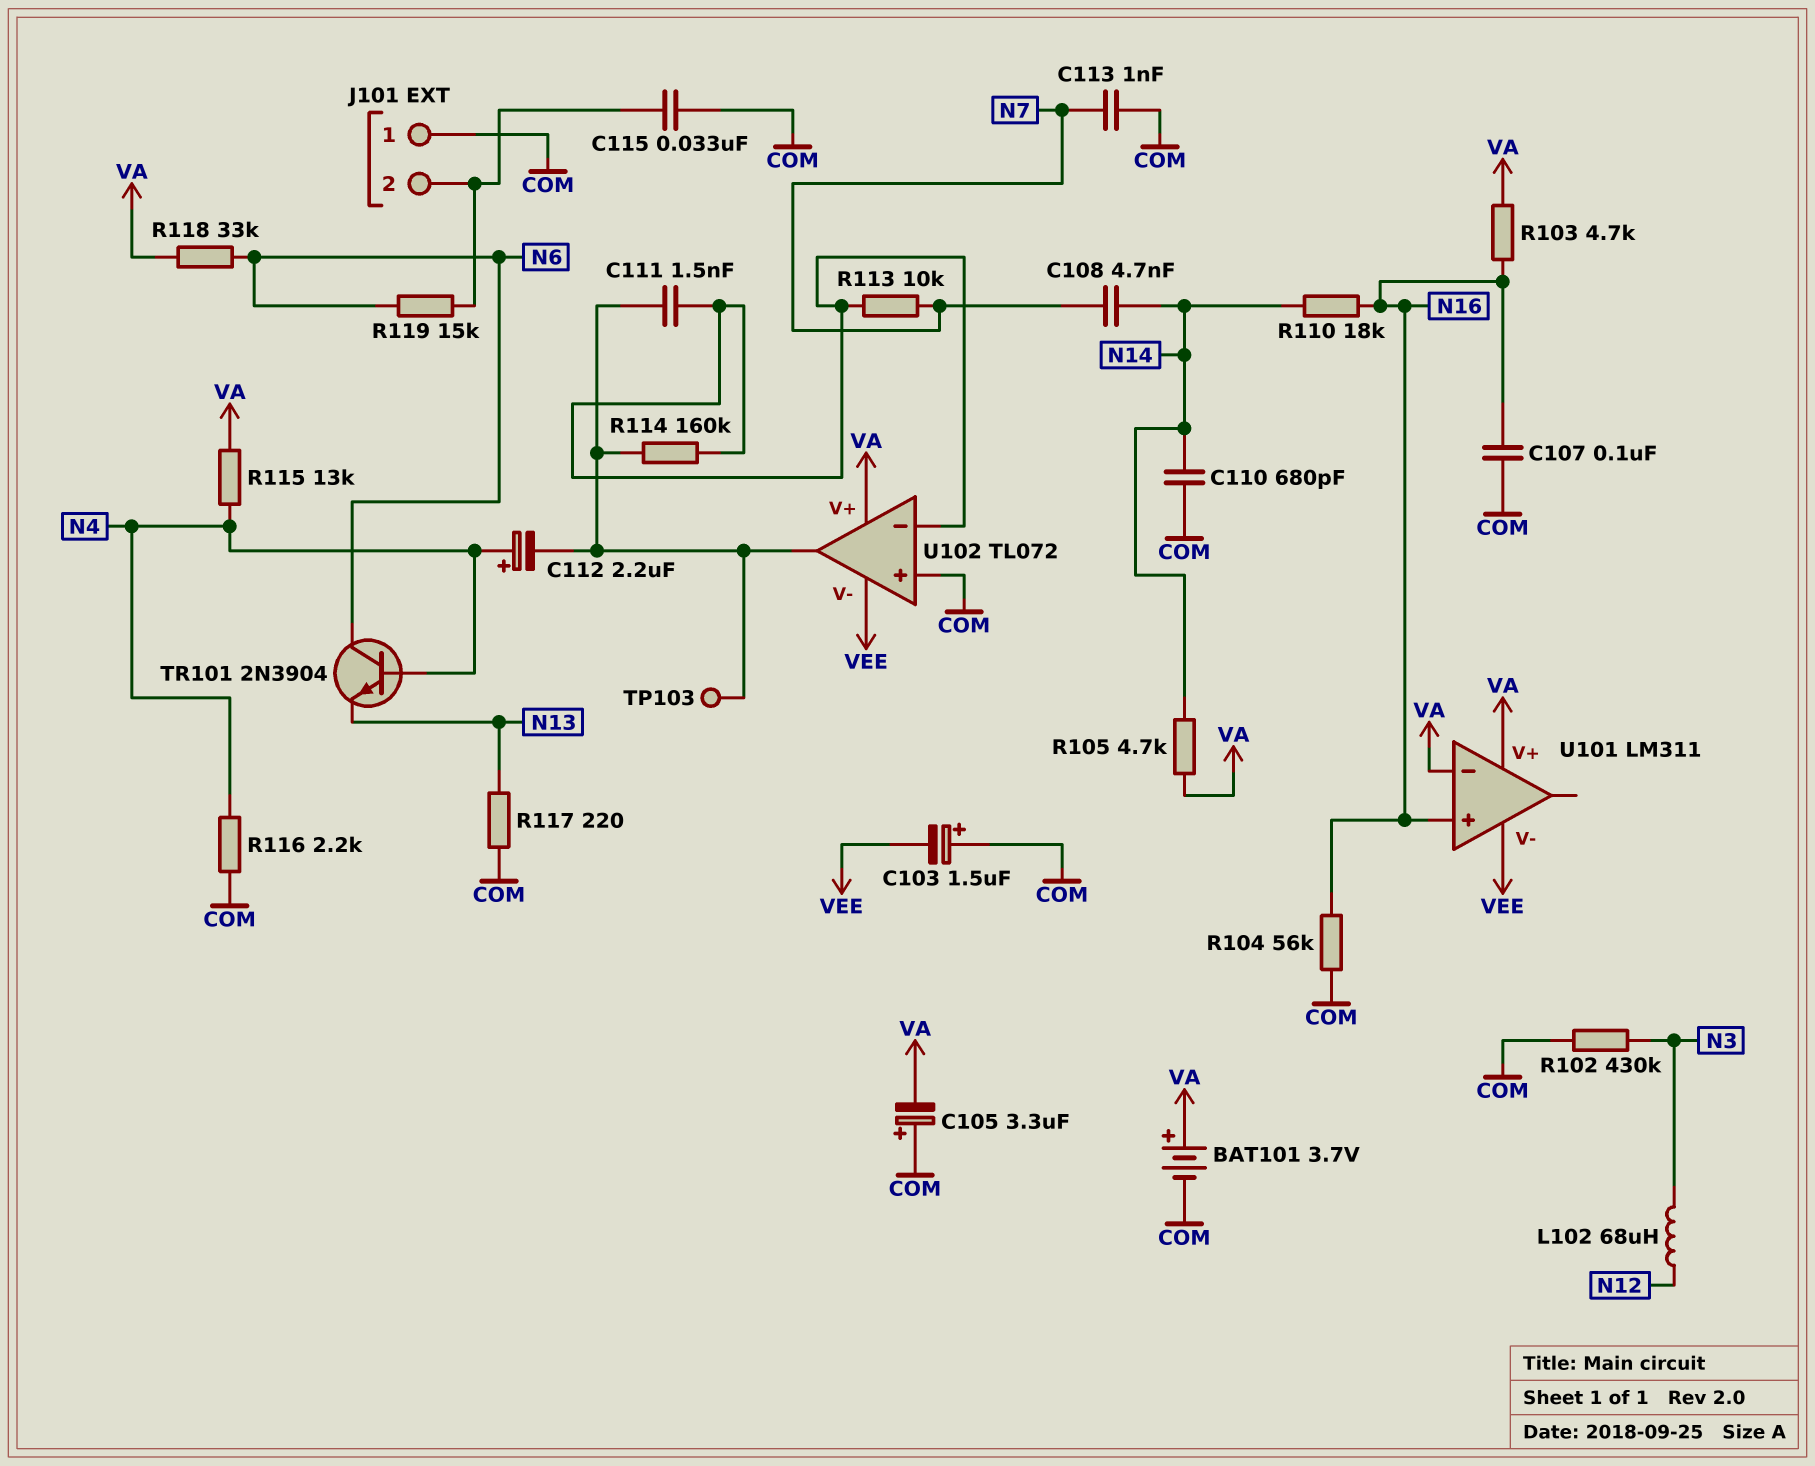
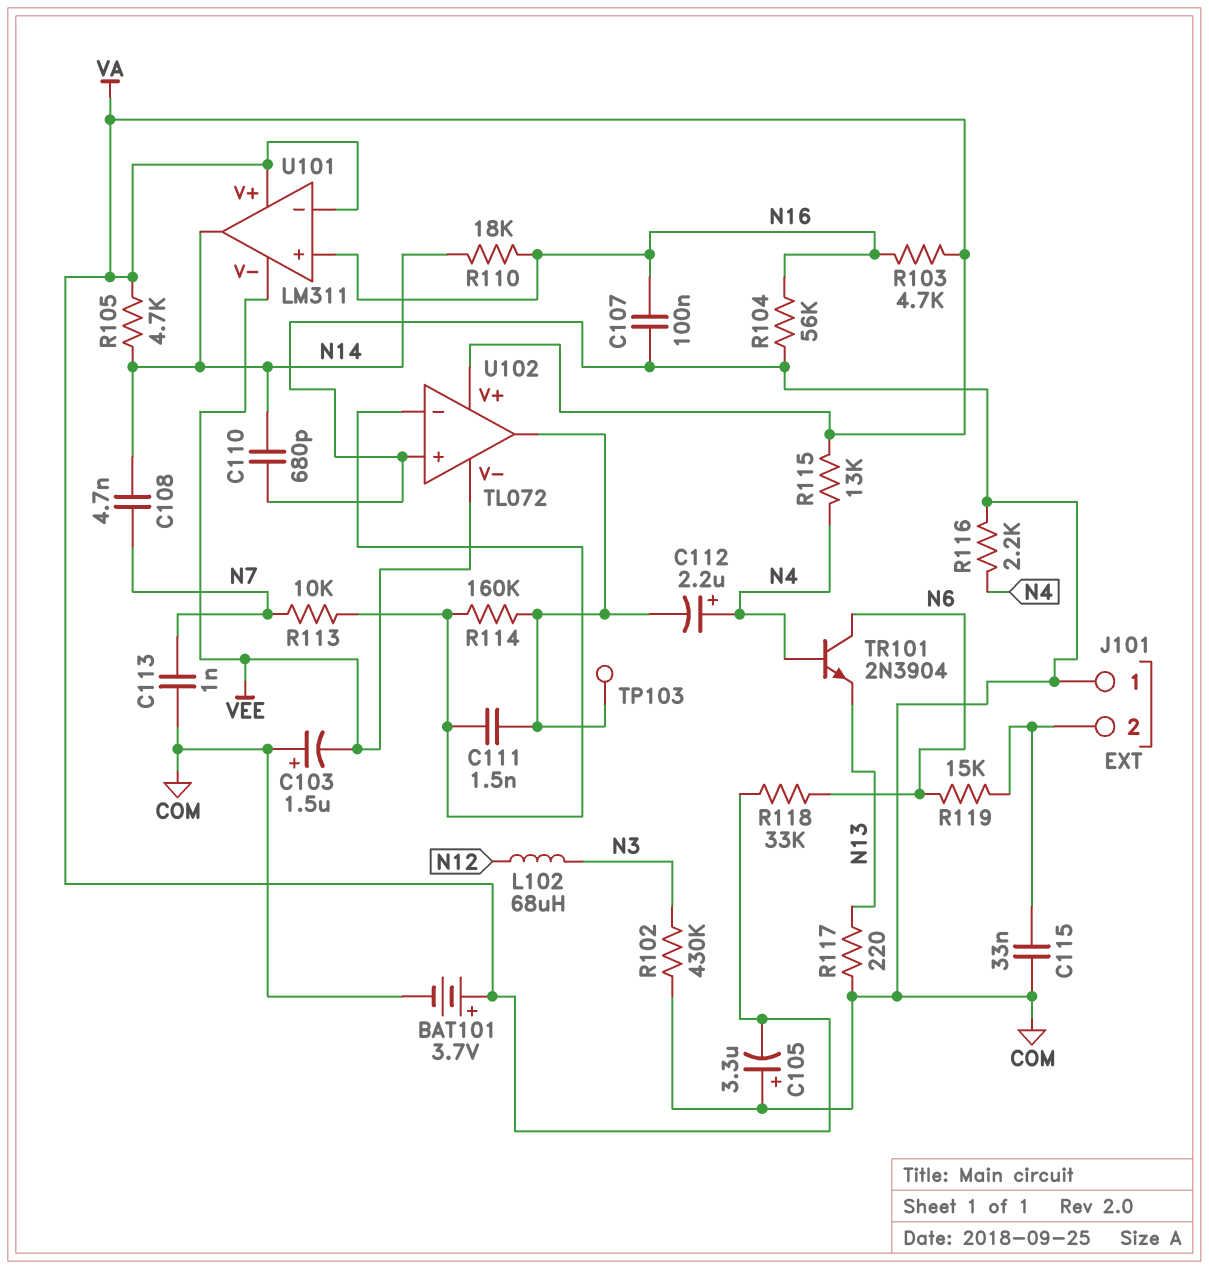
U101 pin out: none -> N14

